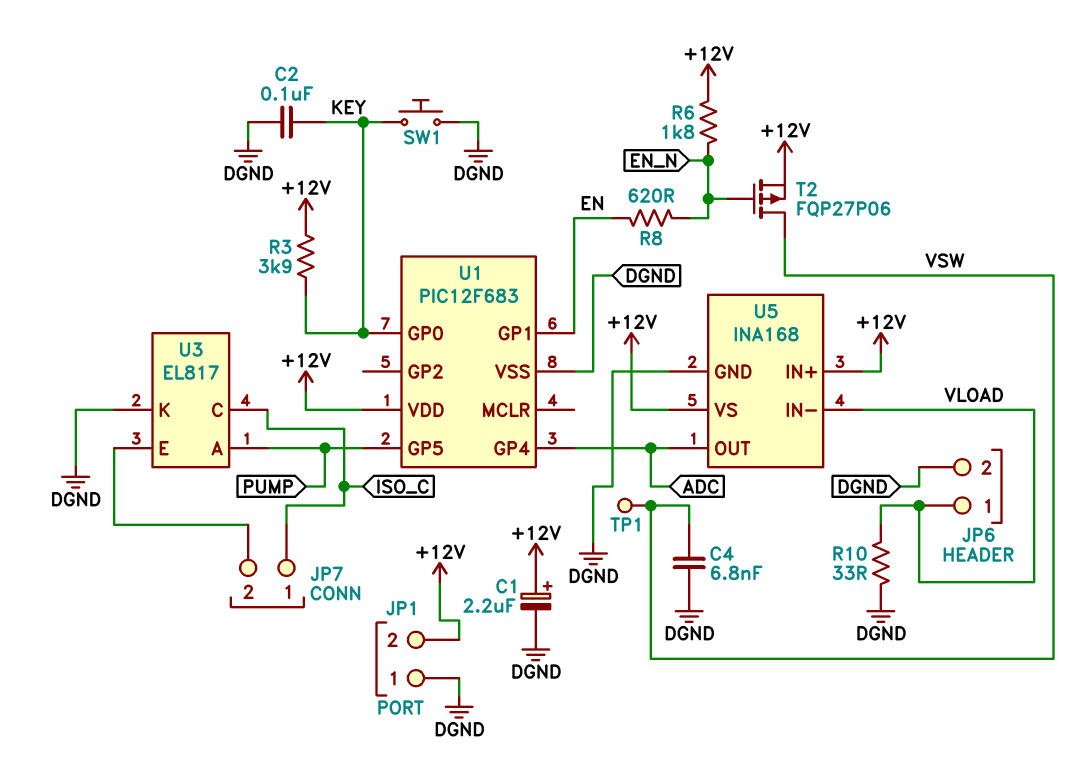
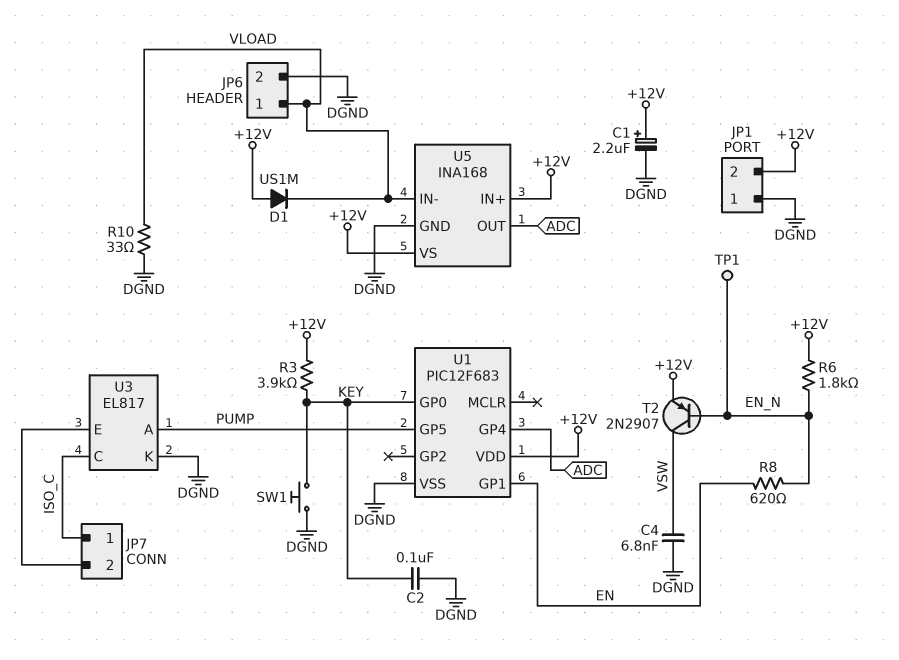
D1: none -> diode US1M (A +12V, K VLOAD)
T2: PMOS FQP27P06 (G EN_N, D VSW, S +12V) -> PNP 2N2907 (B EN_N, C VSW, E +12V)
TP1: test point (VSW) -> test point (EN_N)

